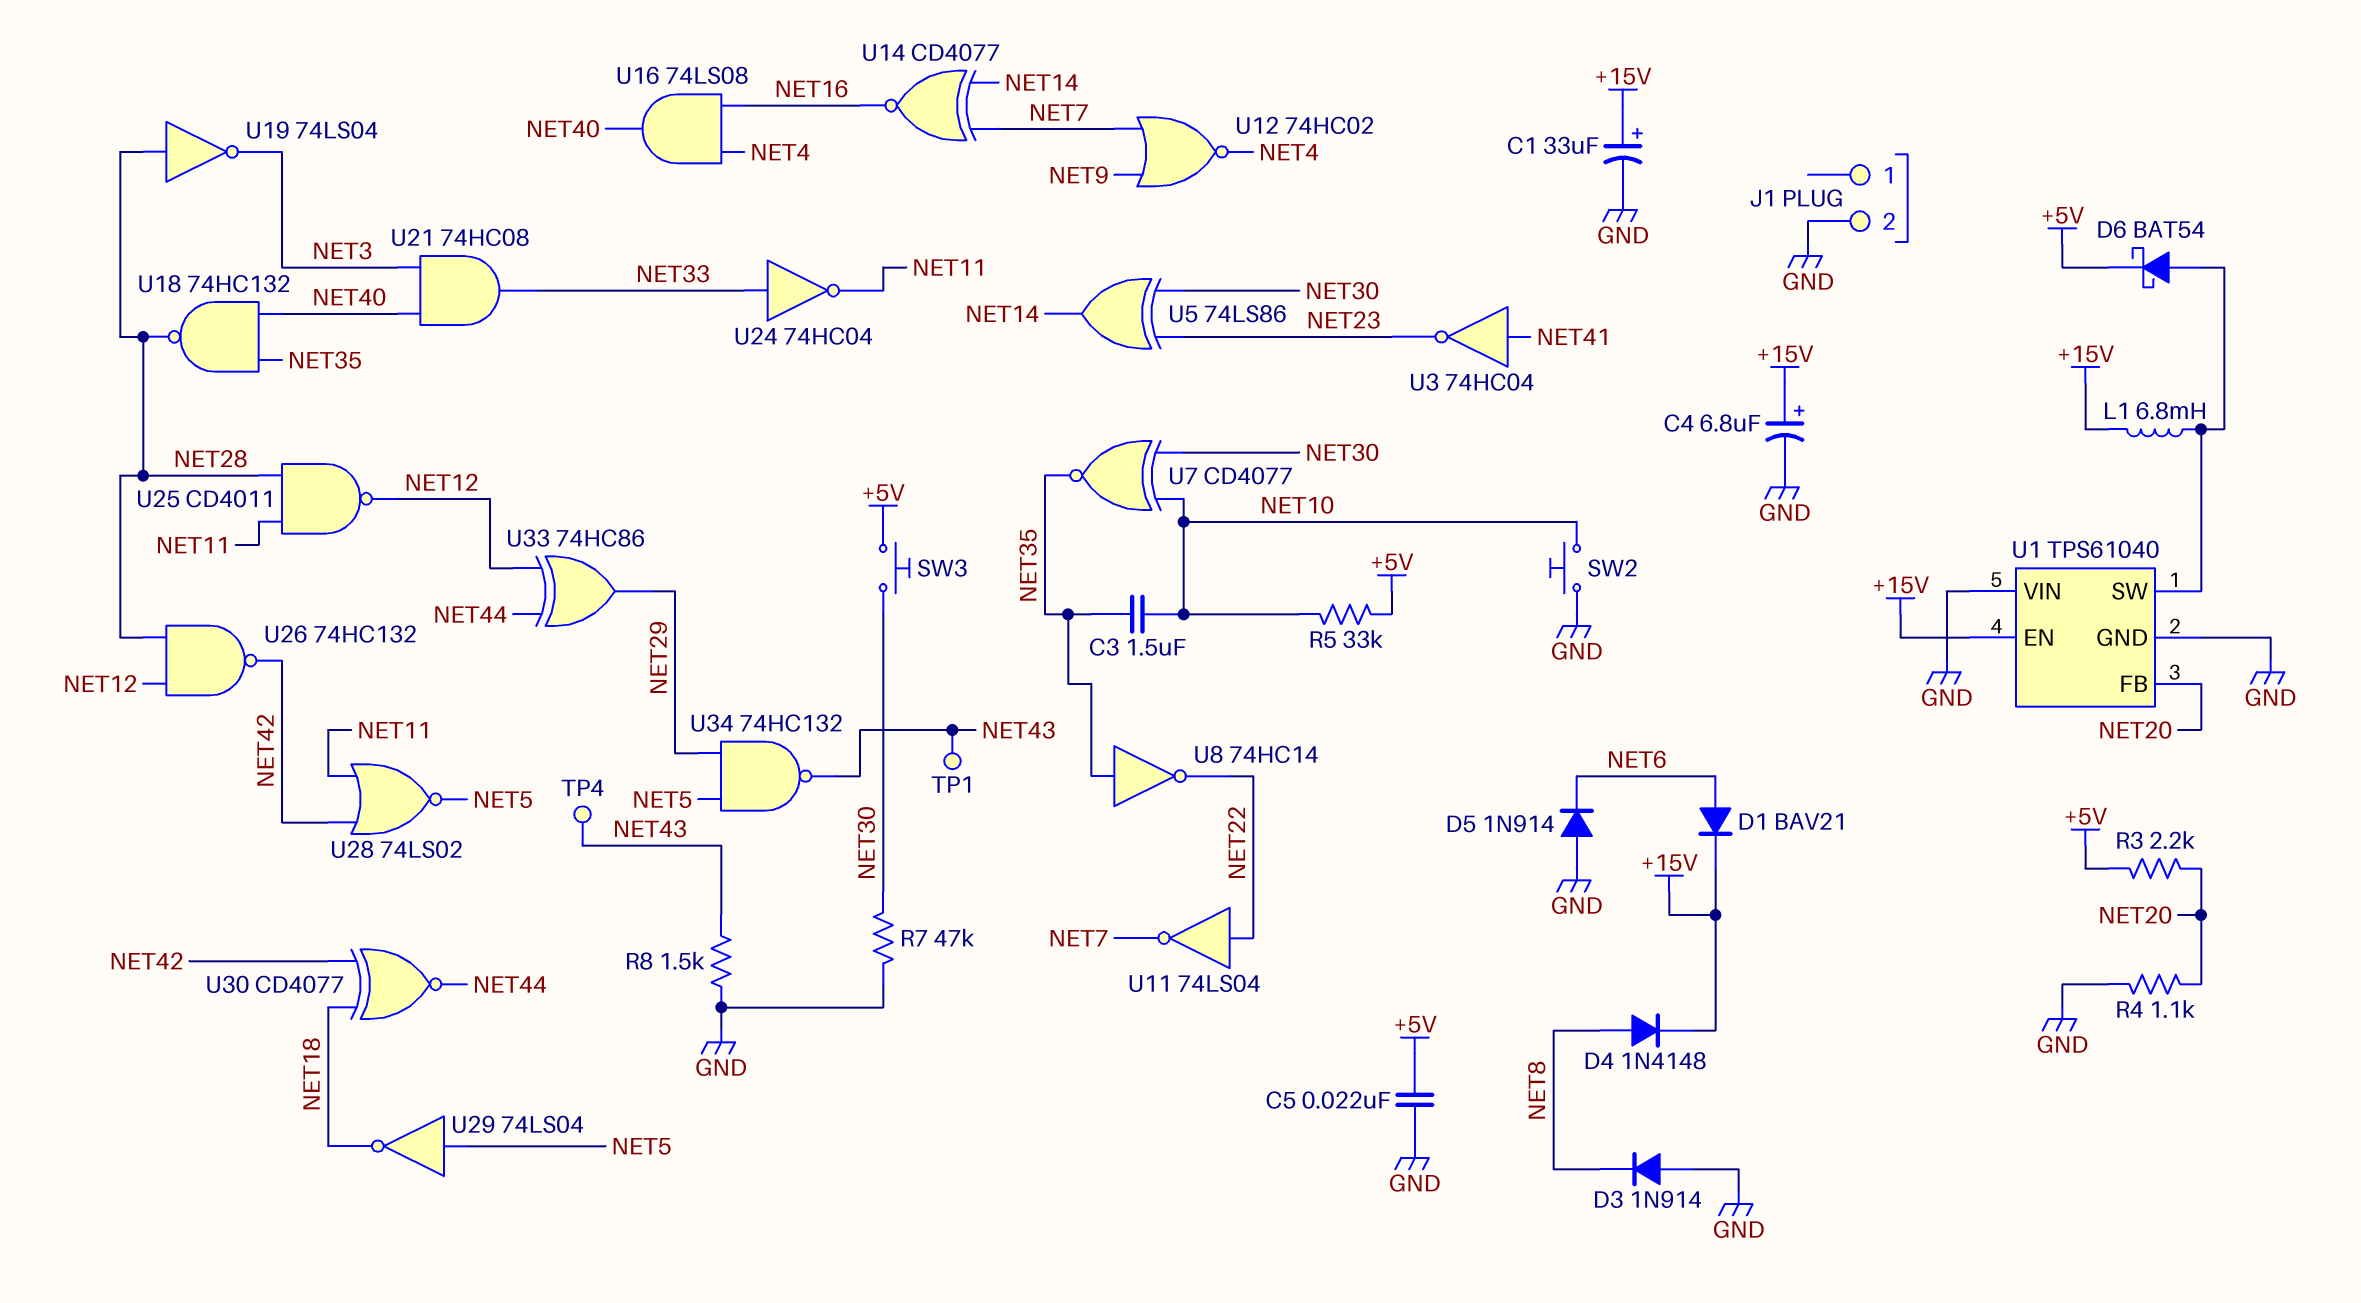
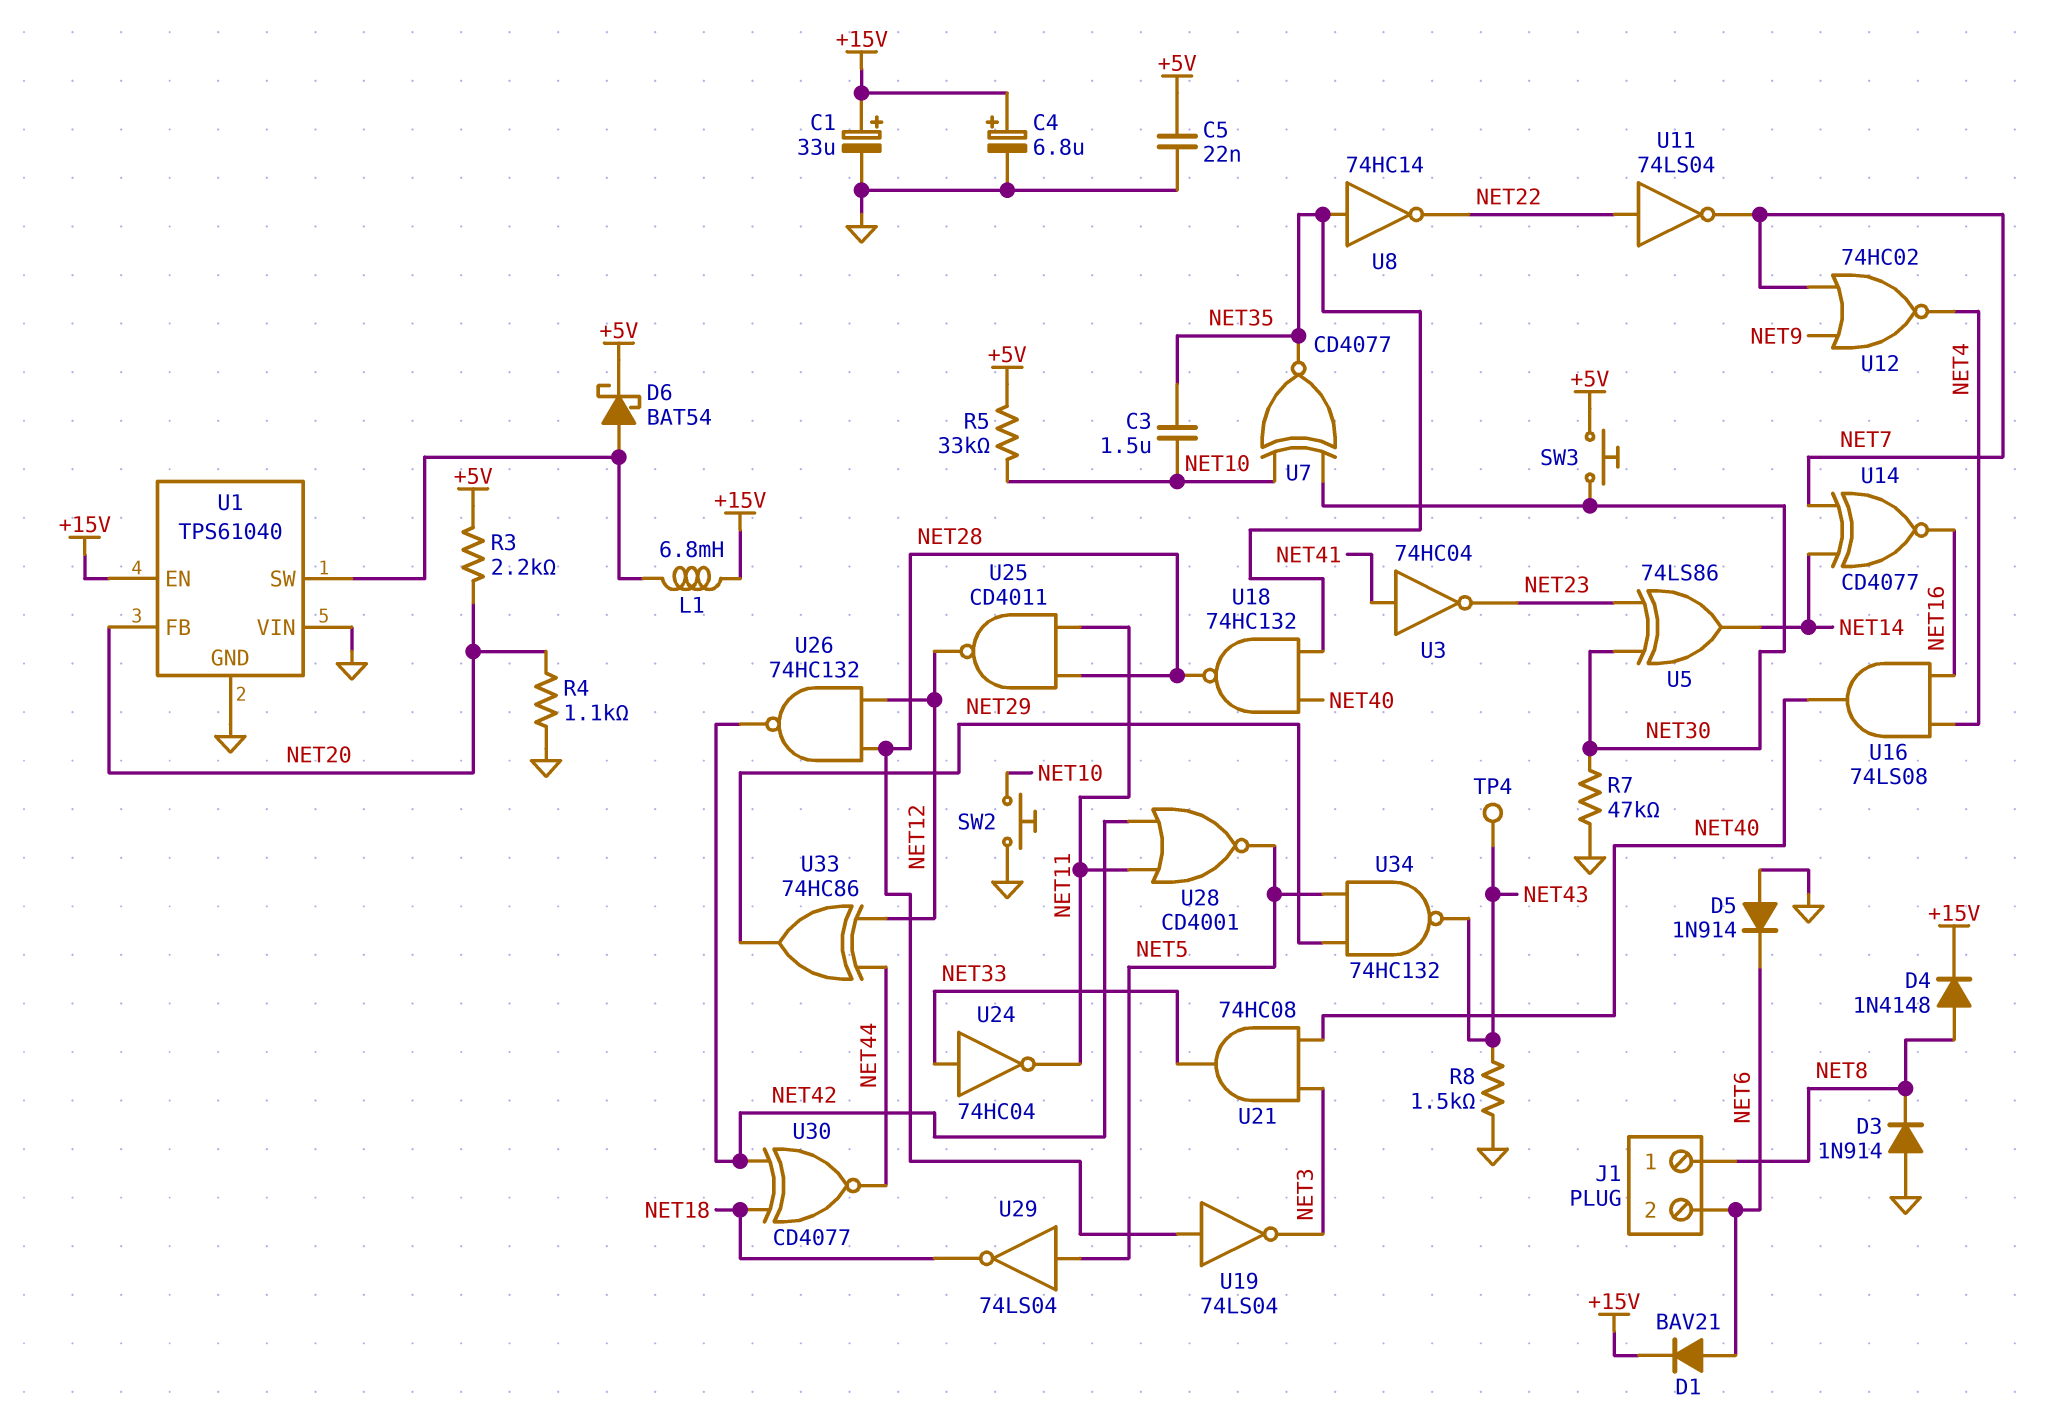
J1 pin 1: none -> NET8
J1 pin 2: GND -> NET6
TP1: test point (NET43) -> none
U28: NOR 74LS02 (in NET11, in NET42, out NET5) -> NOR CD4001 (in NET11, in NET42, out NET5)

